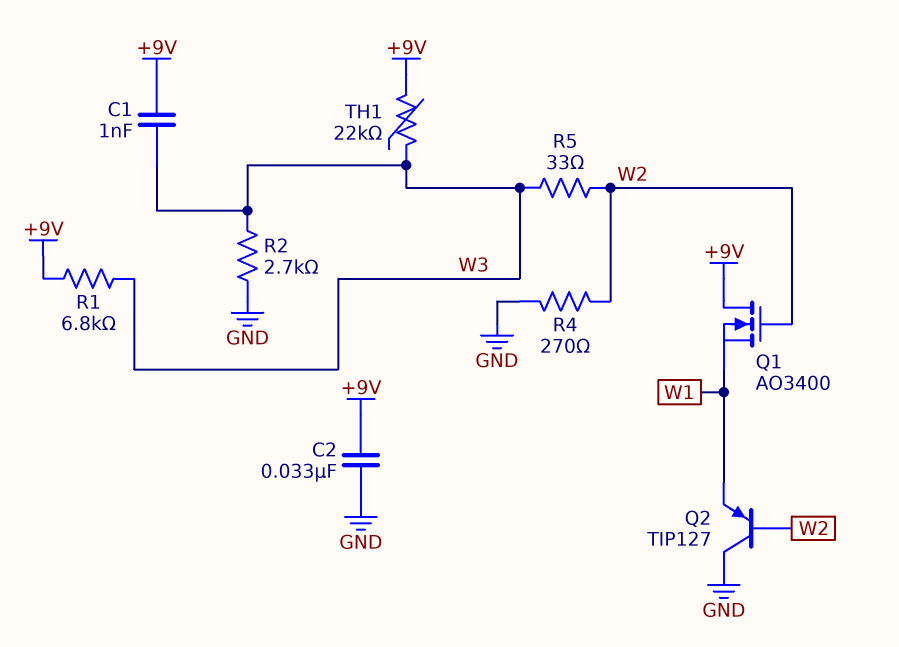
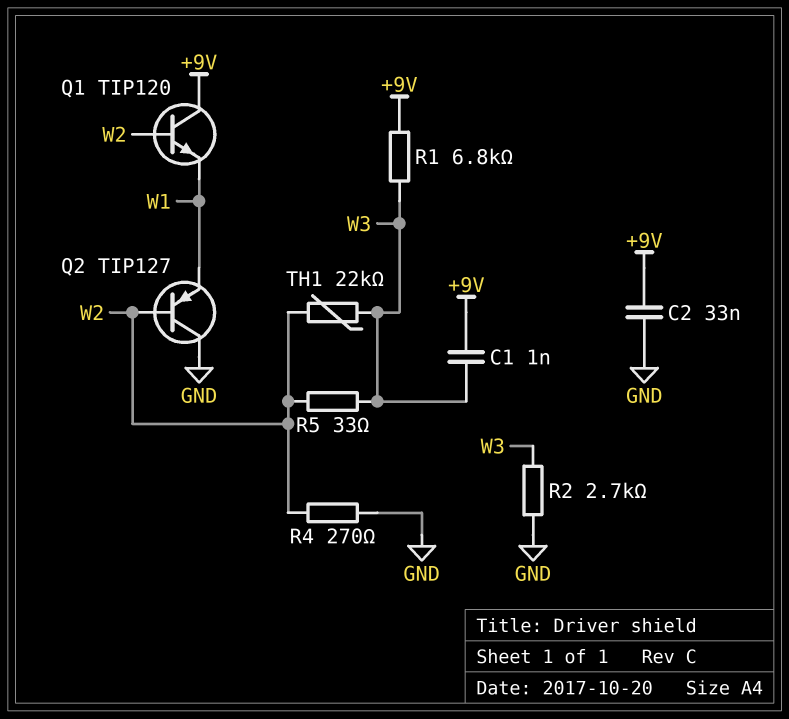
Q1: NMOS AO3400 (G W2, D +9V, S W1) -> NPN TIP120 (B W2, C +9V, E W1)
TH1: 22k (+9V, W3) -> 22k (W2, W3)

